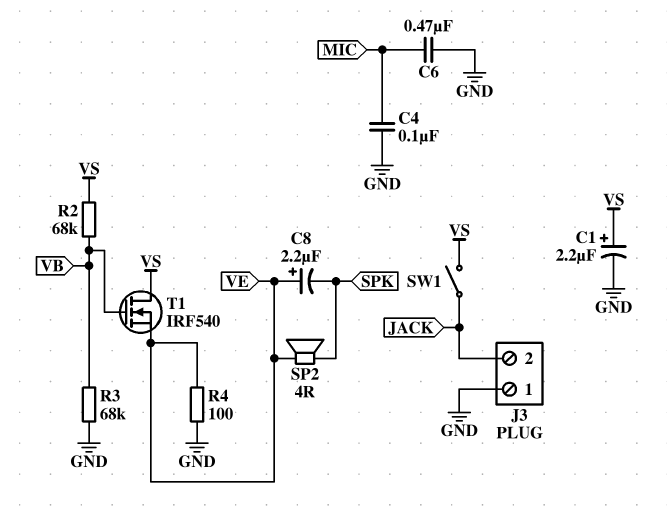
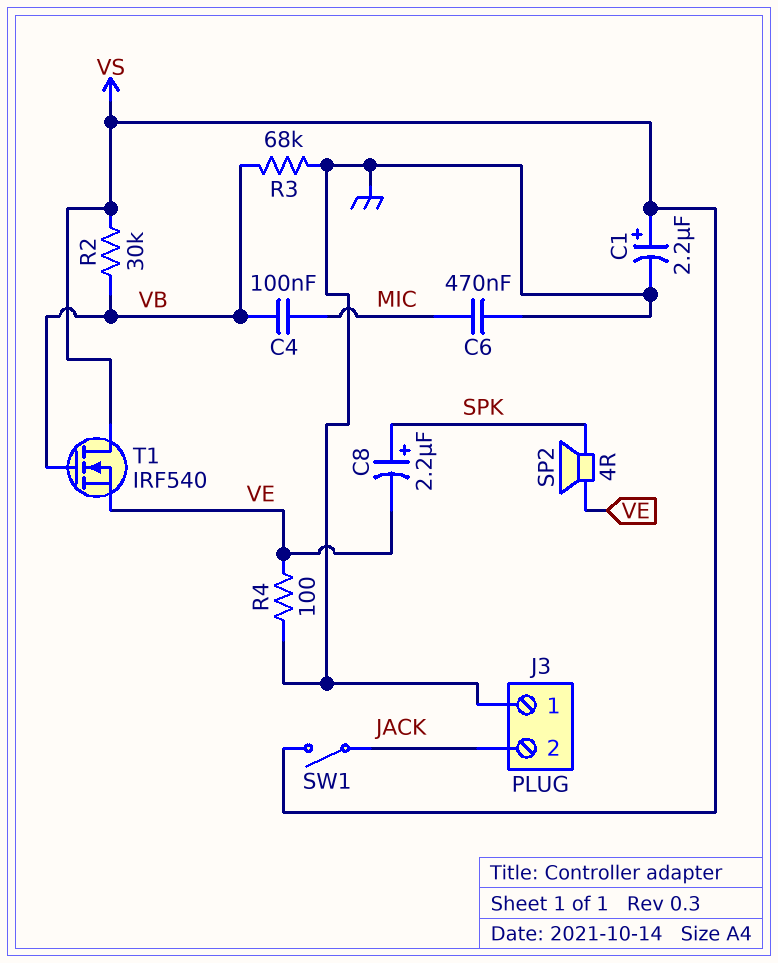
C4: 100nF (GND, MIC) -> 100nF (MIC, VB)
C8: 2.2uF (plus VE, minus SPK) -> 2.2uF (plus SPK, minus VE)
R2: 68k (VB, VS) -> 30k (VB, VS)

